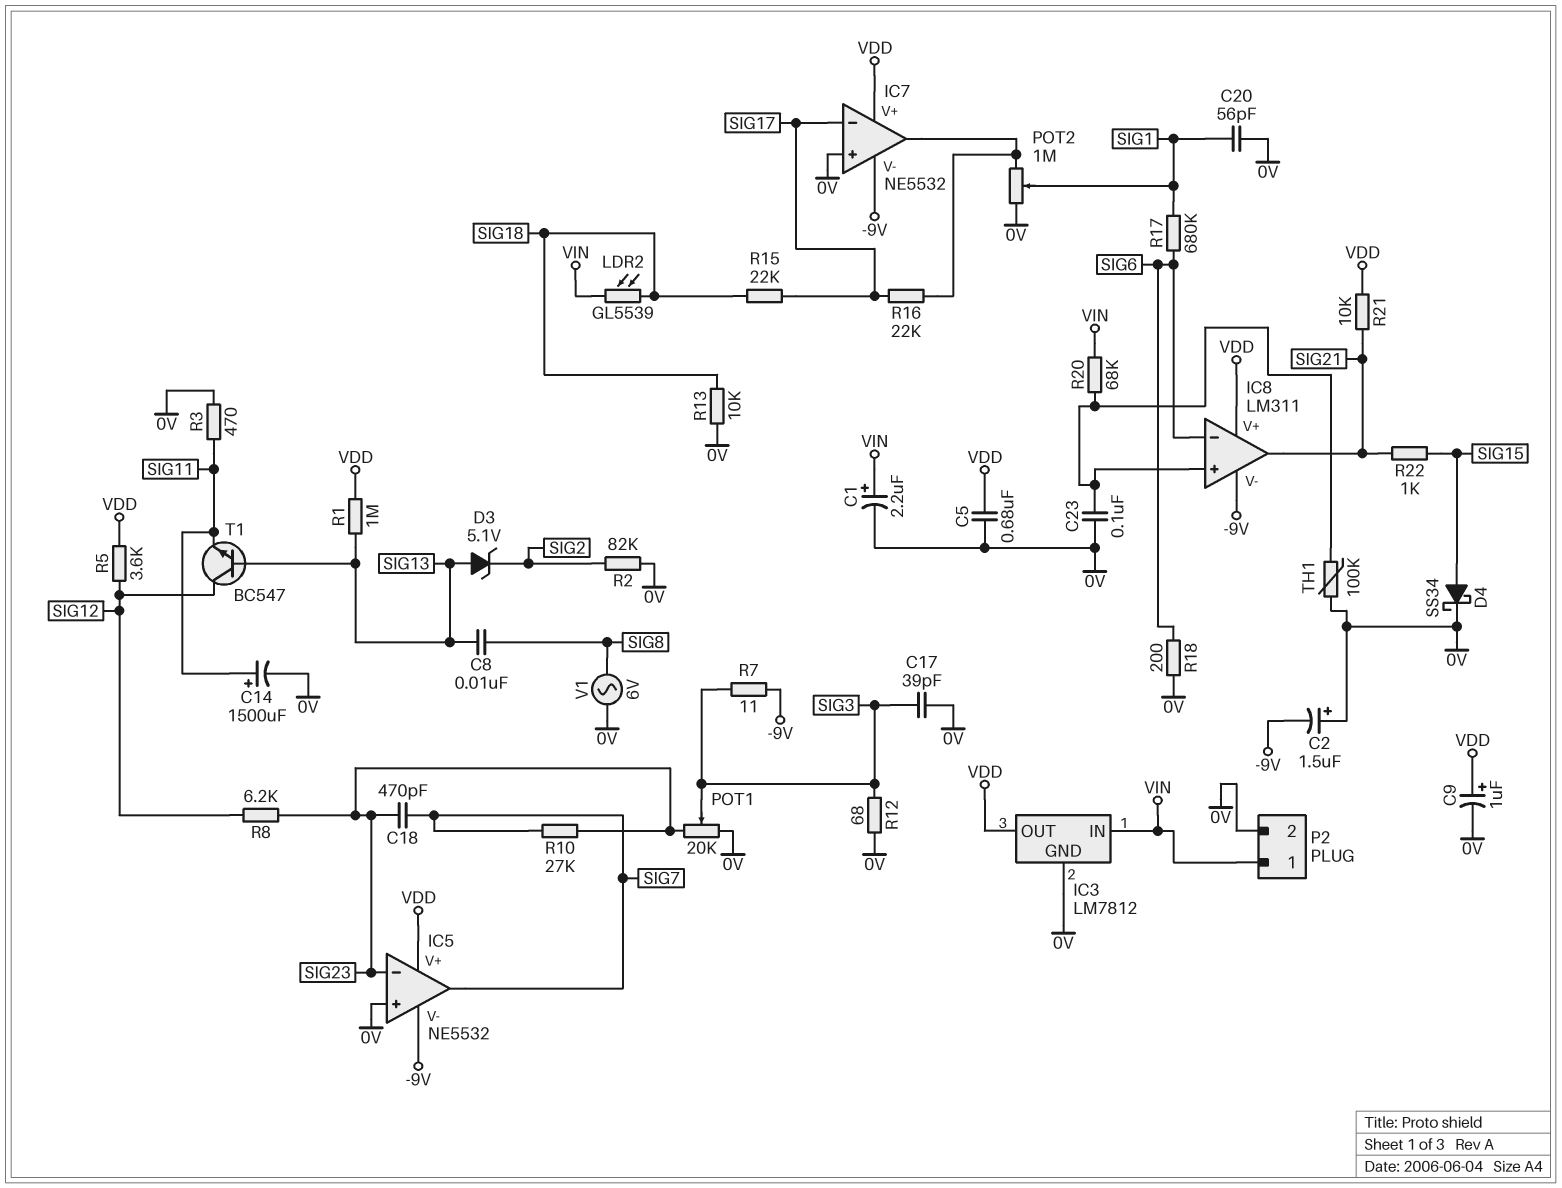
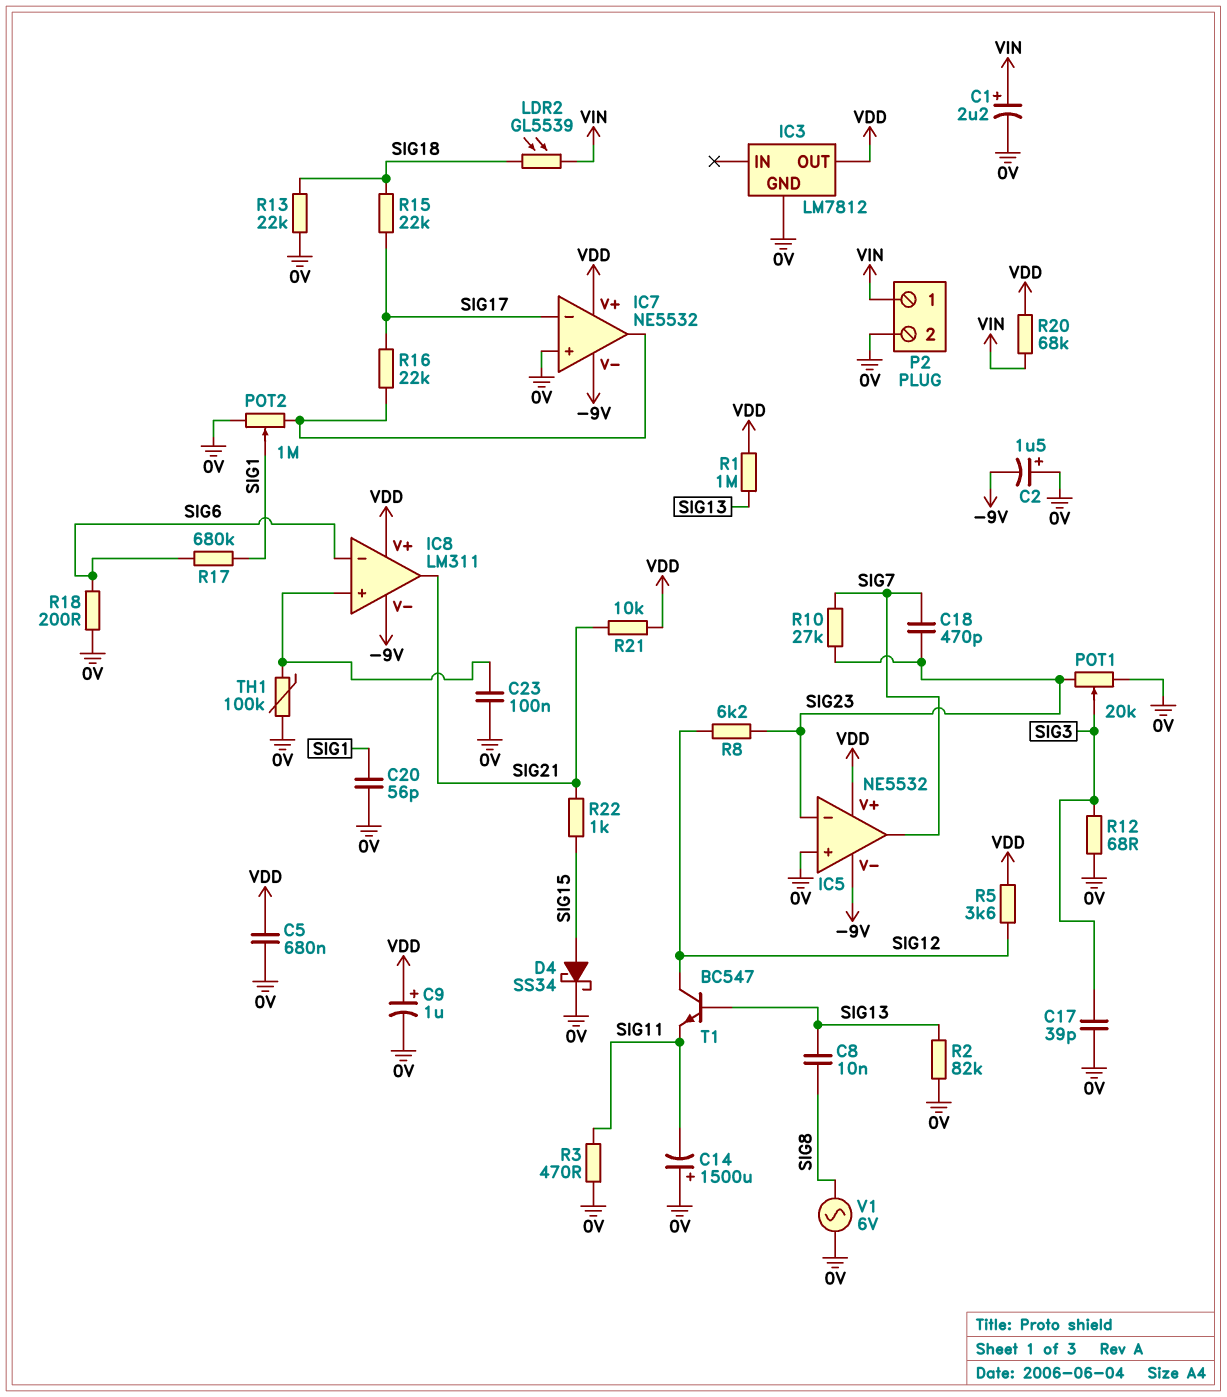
C14: 1500uF (plus SIG11, minus 0V) -> 1500uF (plus 0V, minus SIG11)
D3: zener 5.1V (A SIG13, K SIG2) -> none
IC3 pin IN: VIN -> none
R2: 82k (0V, SIG2) -> 82k (0V, SIG13)
R7: 11 (-9V, SIG3) -> none
R13: 10k (0V, SIG18) -> 22k (0V, SIG18)
R20: 68k (IC8/in+, VIN) -> 68k (VDD, VIN)

